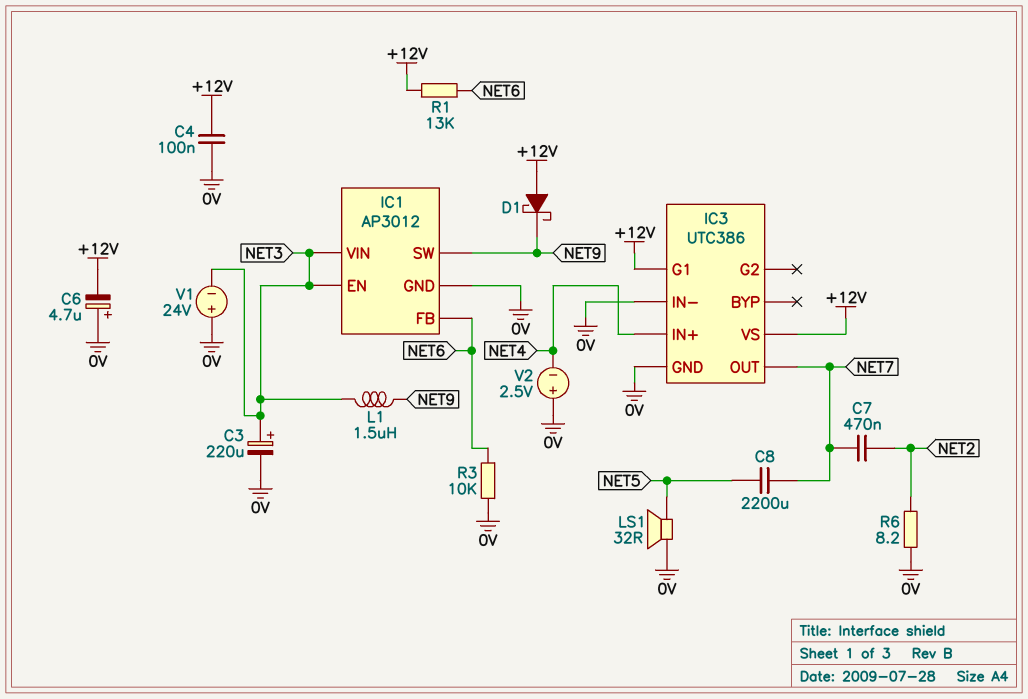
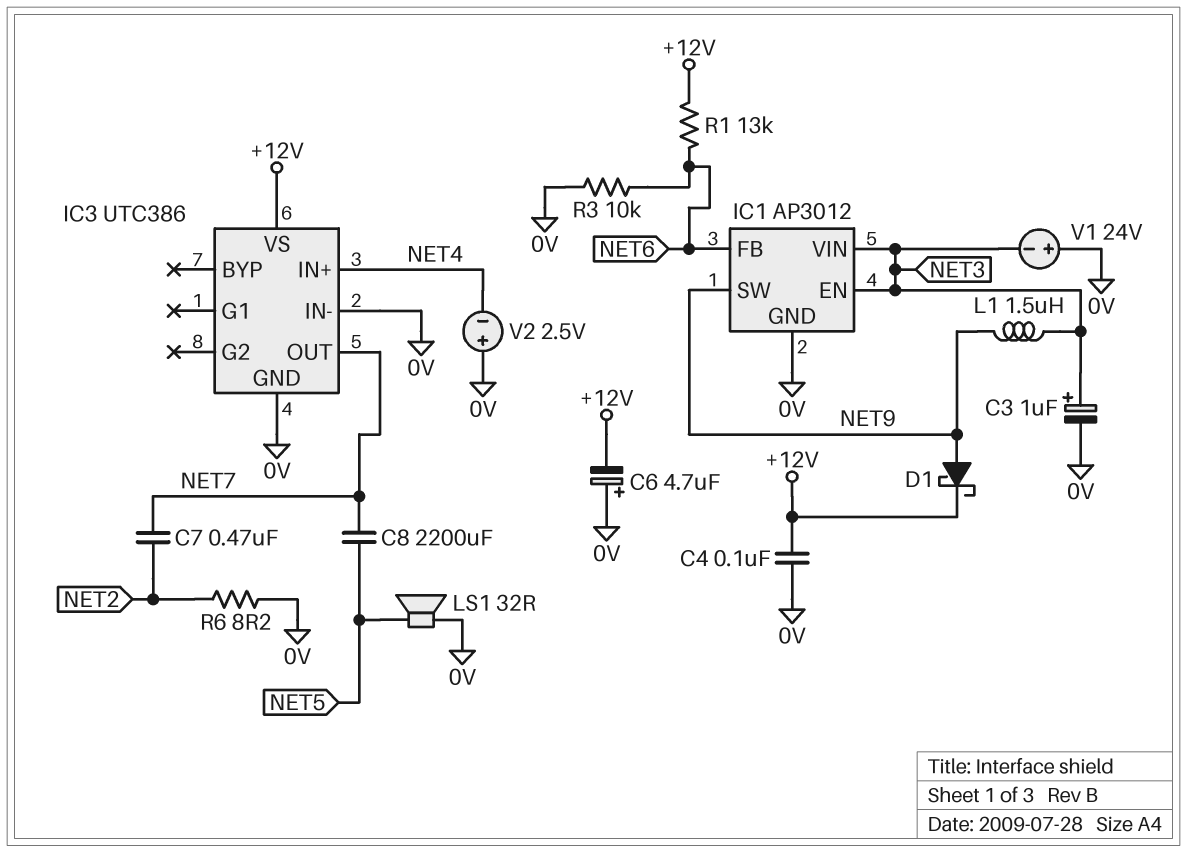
C3: 220uF (plus NET3, minus 0V) -> 1uF (plus NET3, minus 0V)
D1: schottky (A +12V, K NET9) -> schottky (A NET9, K +12V)
IC3 pin G1: +12V -> none

